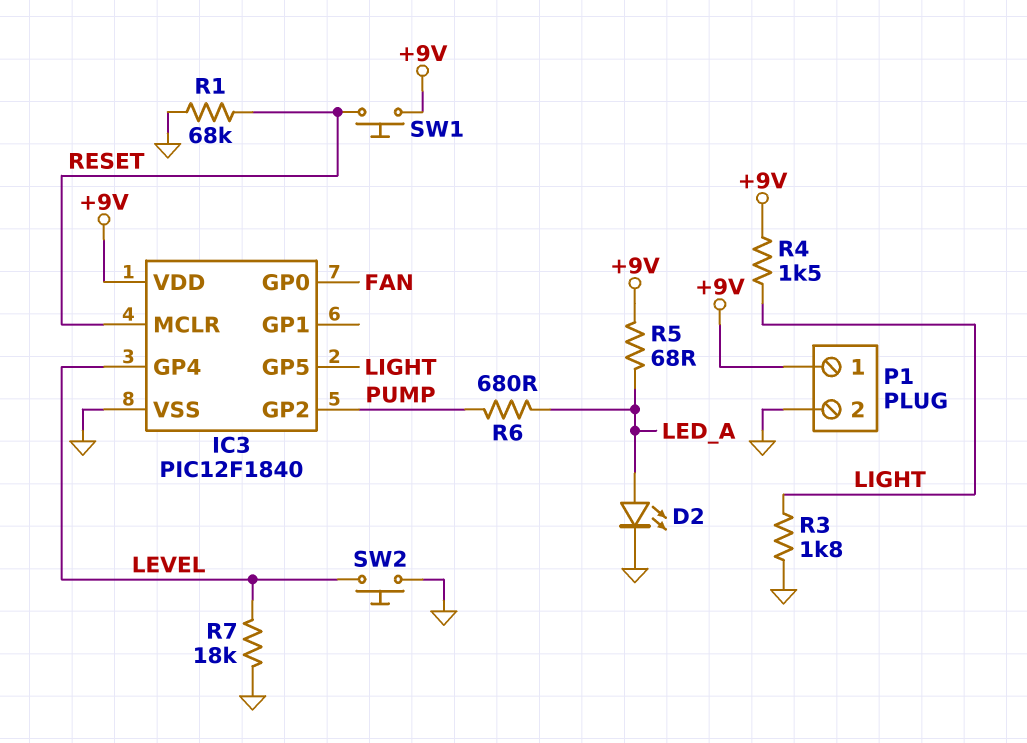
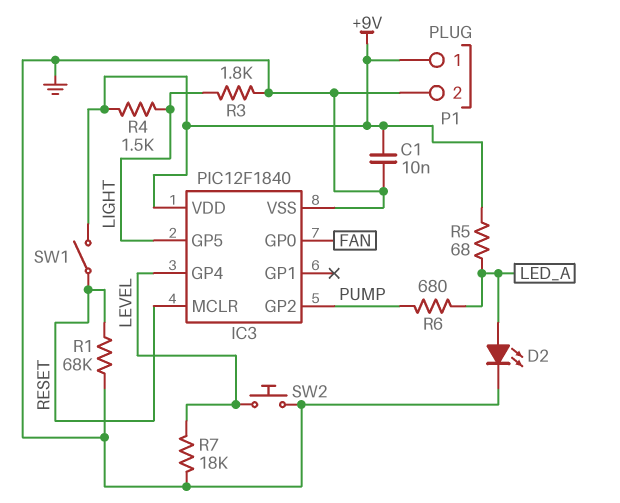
C1: none -> 10nF (+9V, GND)
SW1: button (+9V, RESET) -> switch (+9V, RESET)

